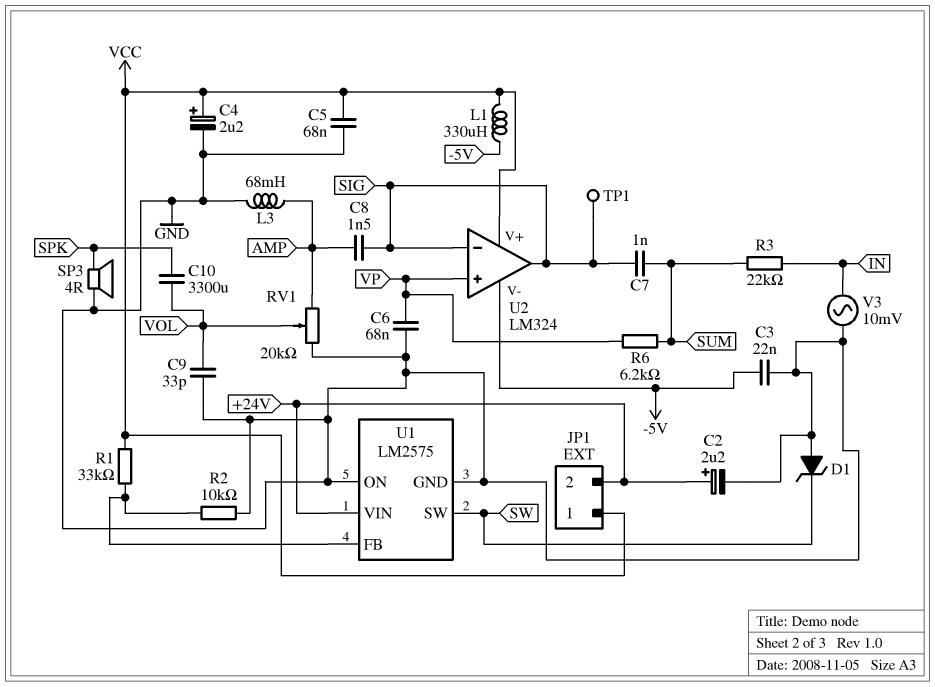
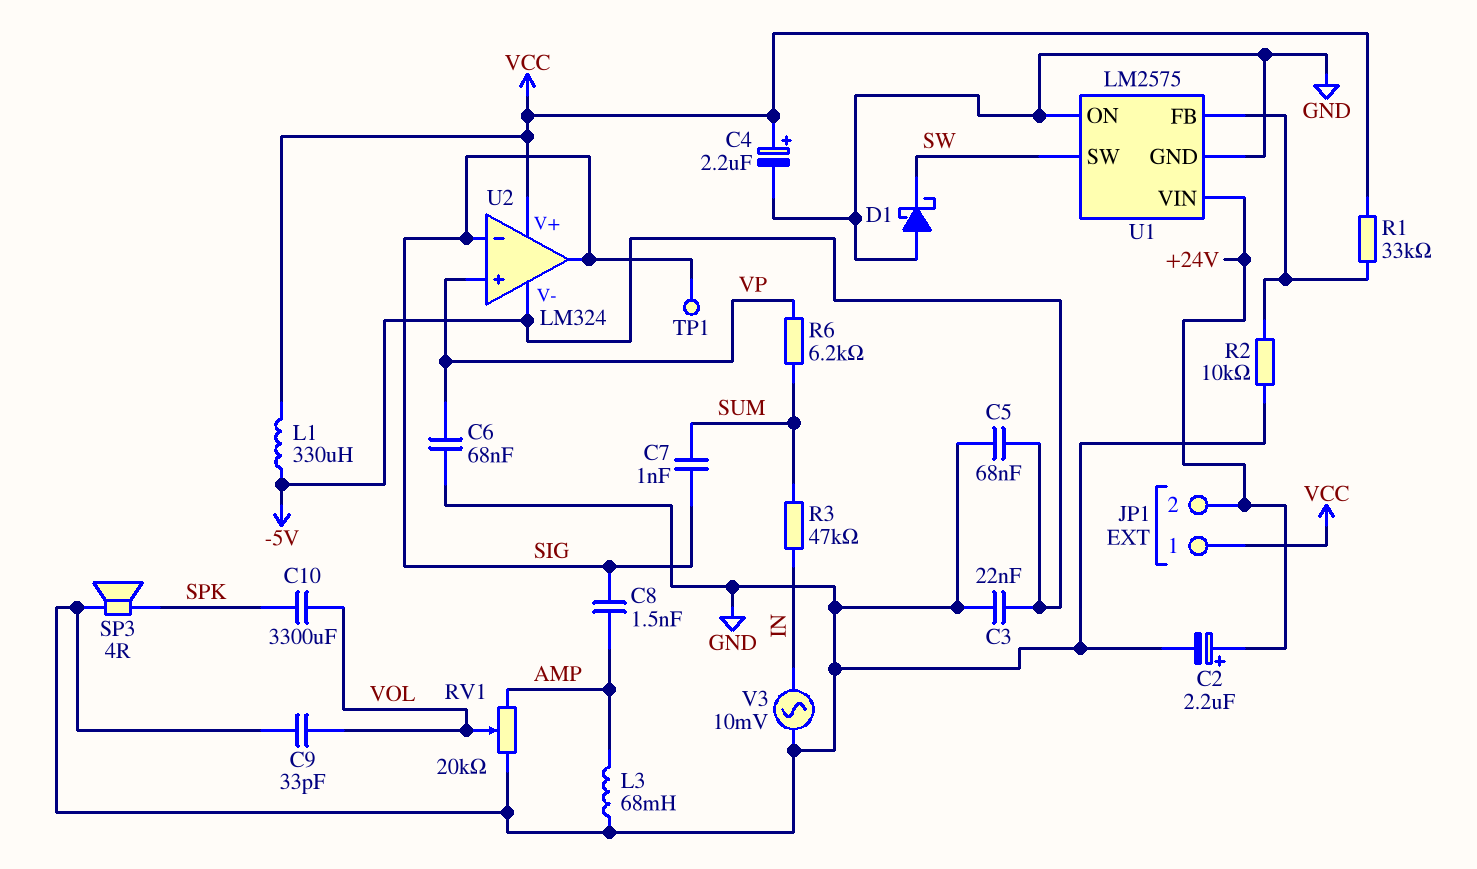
C5: 68nF (GND, VCC) -> 68nF (-5V, GND)
D1: zener (A GND, K SW) -> schottky (A GND, K SW)
R3: 22k (IN, SUM) -> 47k (IN, SUM)

